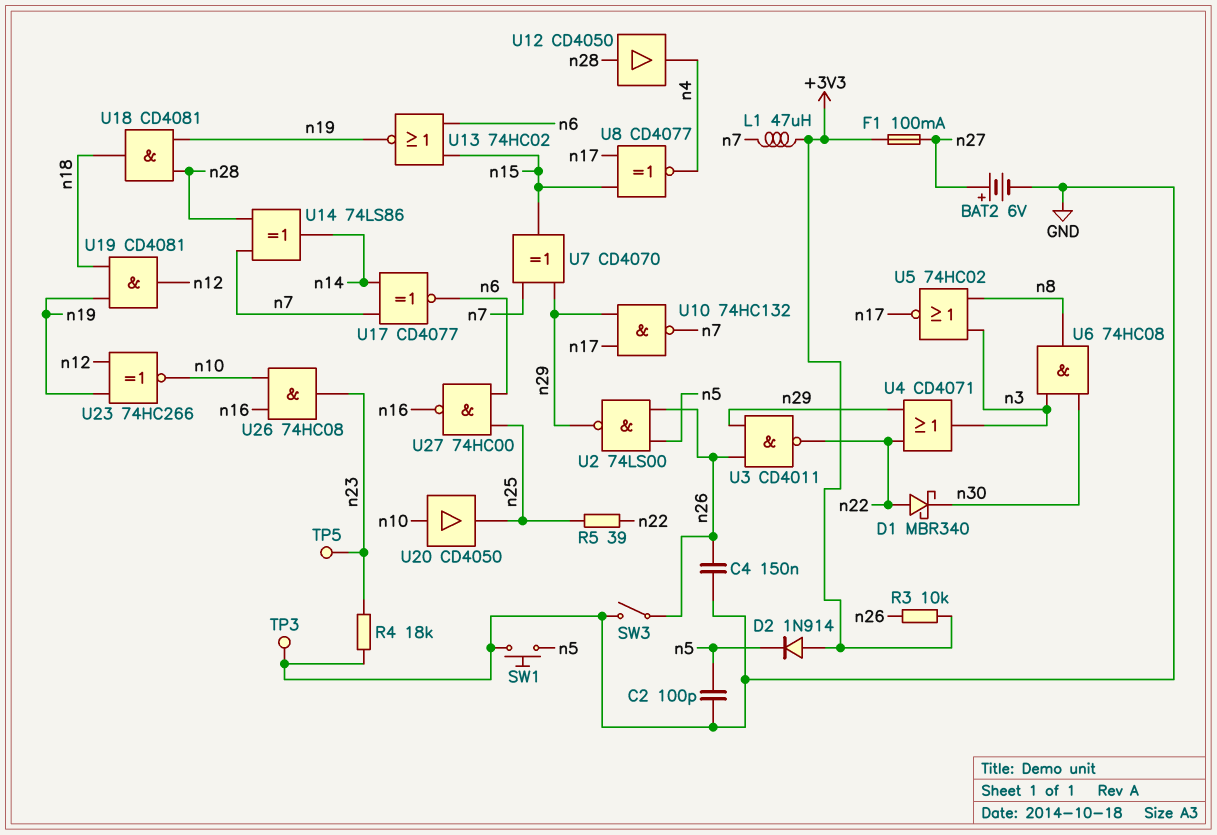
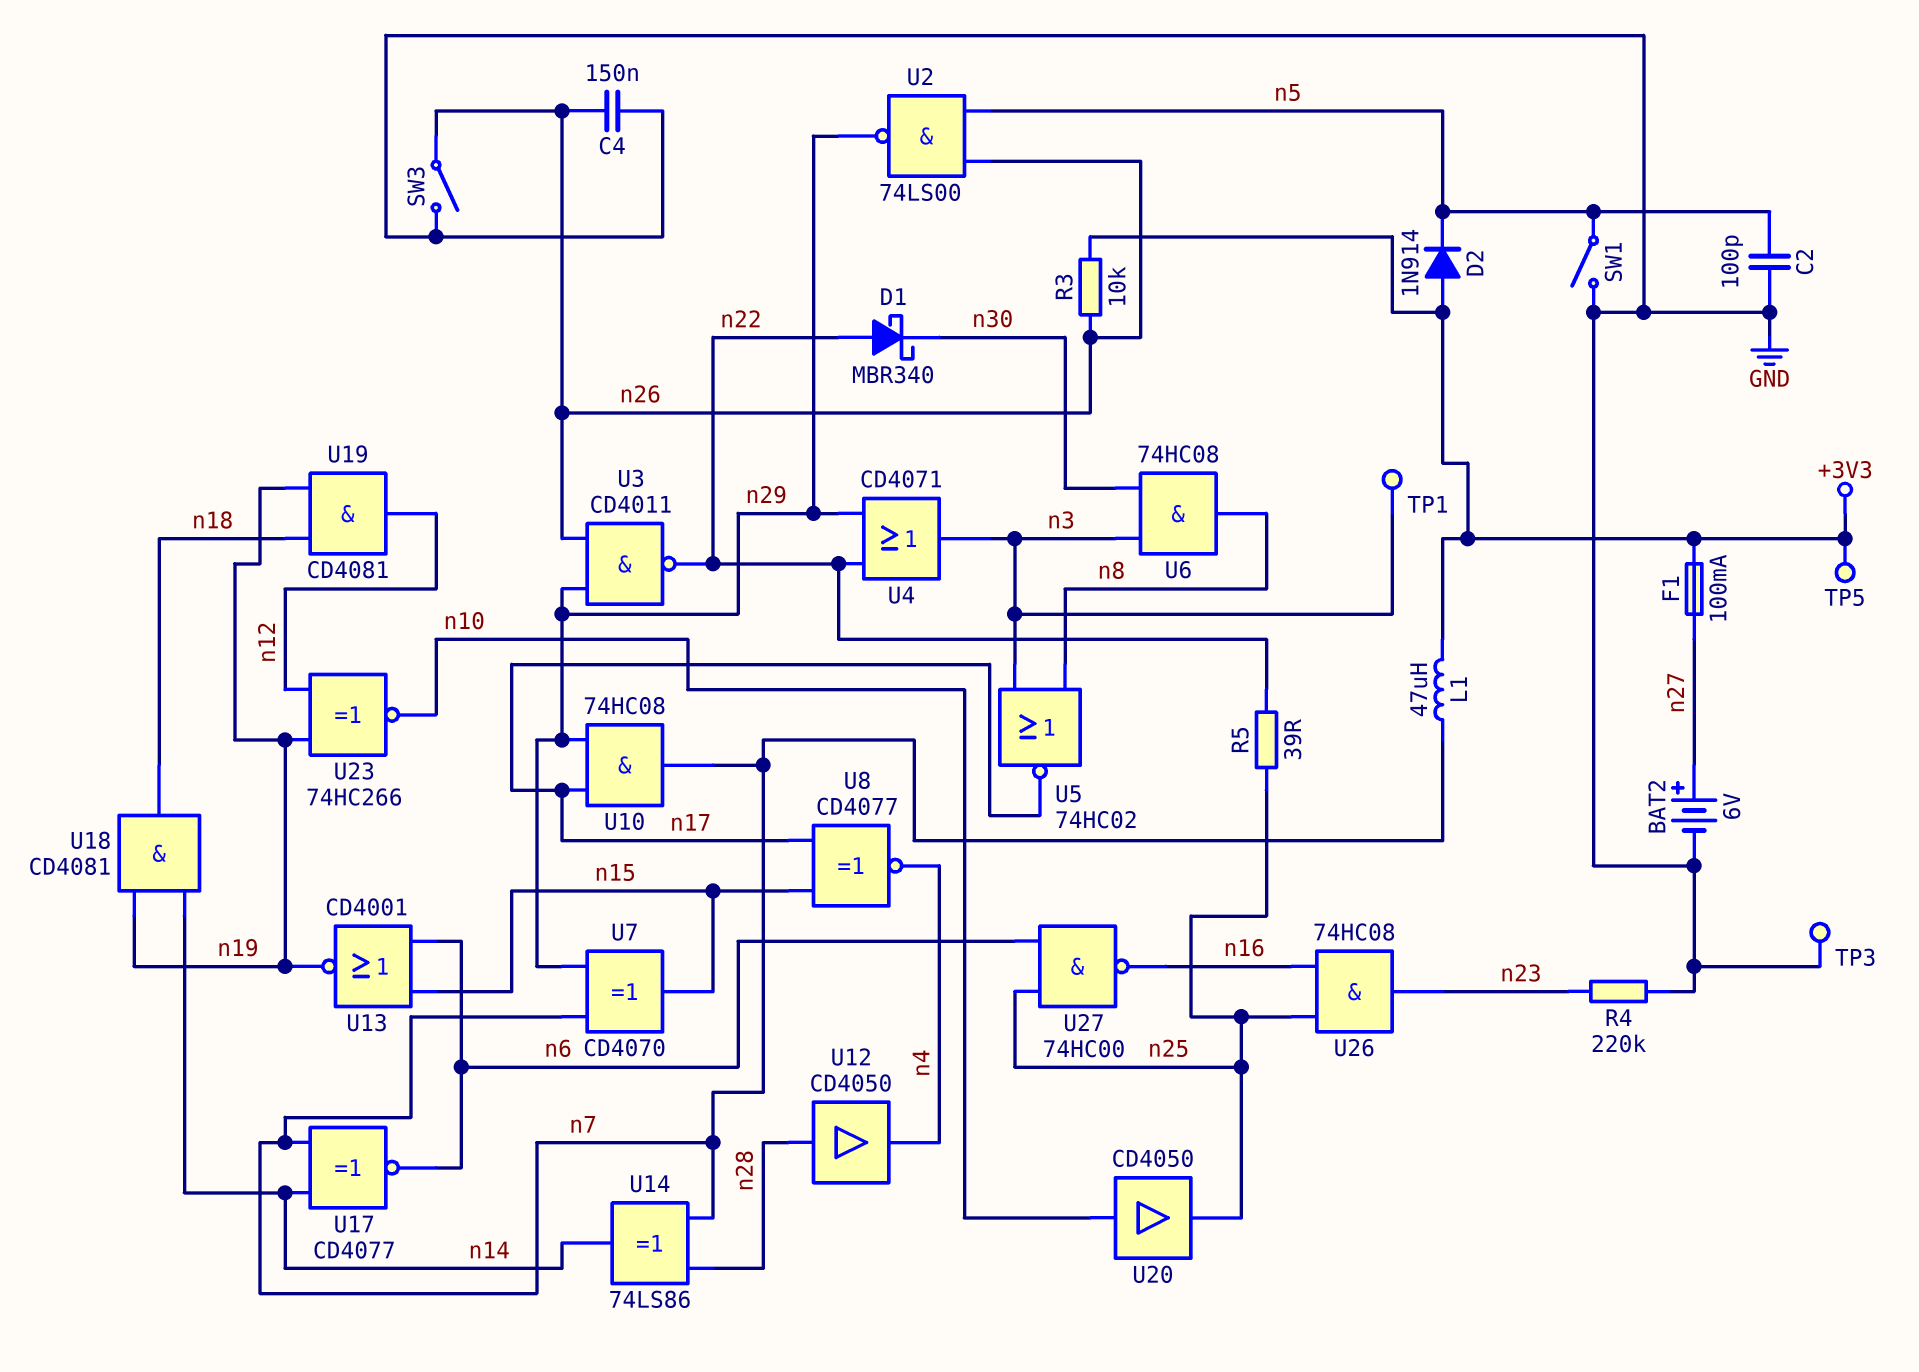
R4: 18k (GND, n23) -> 220k (GND, n23)
SW1: button (GND, n5) -> switch (GND, n5)
TP1: none -> test point (n3)
TP5: test point (n23) -> test point (+3V3)
U10: NAND 74HC132 (in n17, in n29, out n7) -> AND 74HC08 (in n17, in n29, out n7)
U13: NOR 74HC02 (in n6, in n15, out n19) -> NOR CD4001 (in n6, in n15, out n19)
U18: AND CD4081 (in n19, in n28, out n18) -> AND CD4081 (in n14, in n19, out n18)
U26: AND 74HC08 (in n10, in n16, out n23) -> AND 74HC08 (in n16, in n25, out n23)

